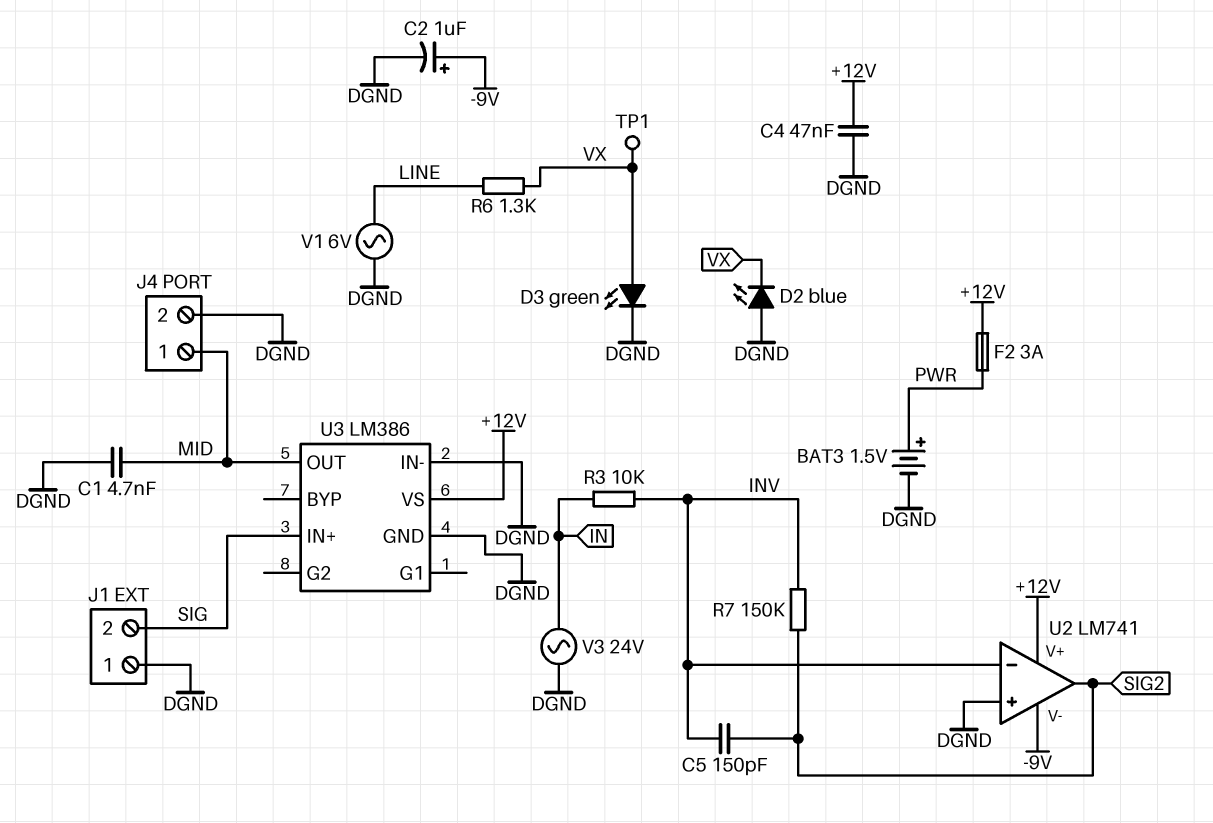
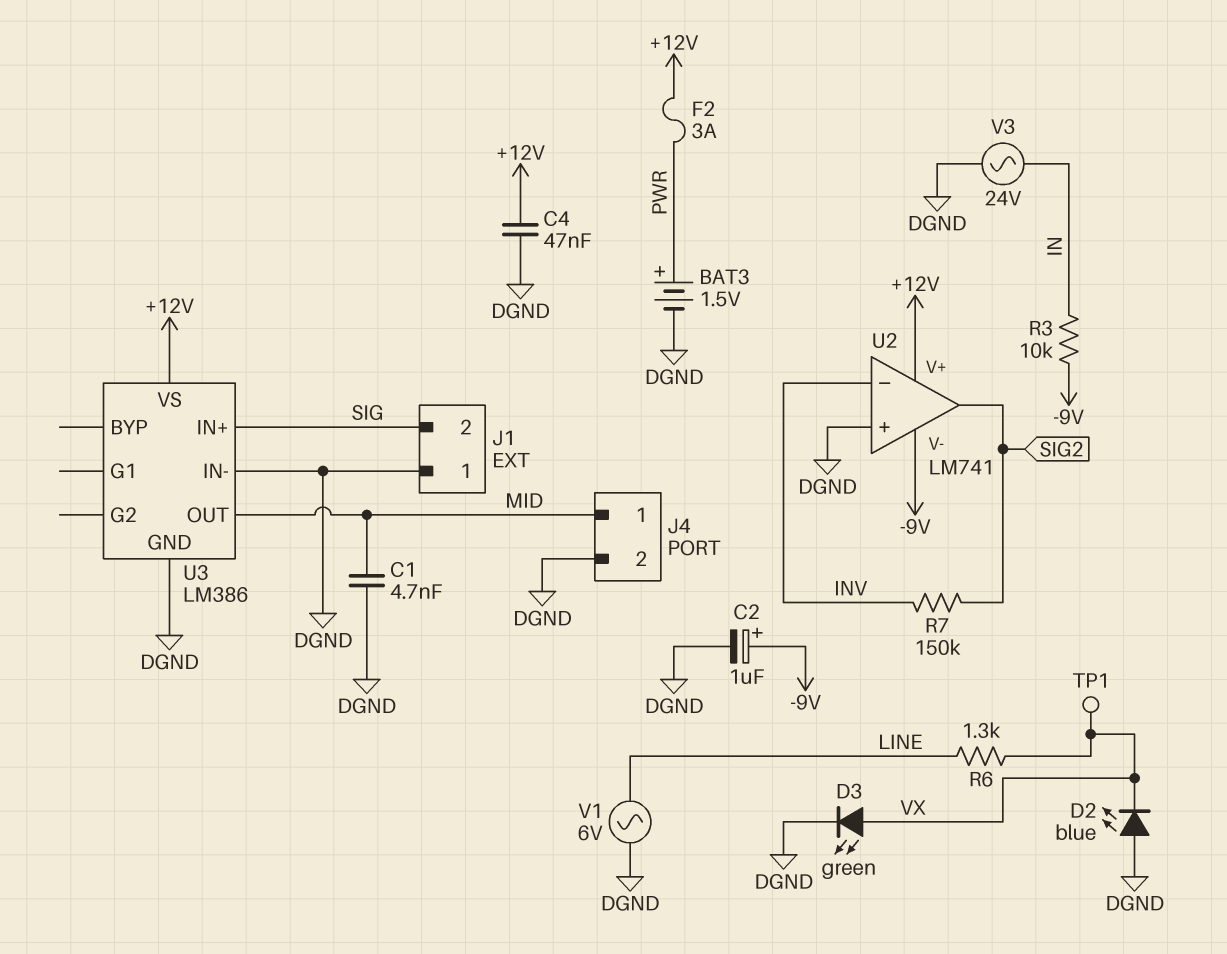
C5: 150pF (INV, SIG2) -> none
R3: 10k (IN, INV) -> 10k (-9V, IN)

